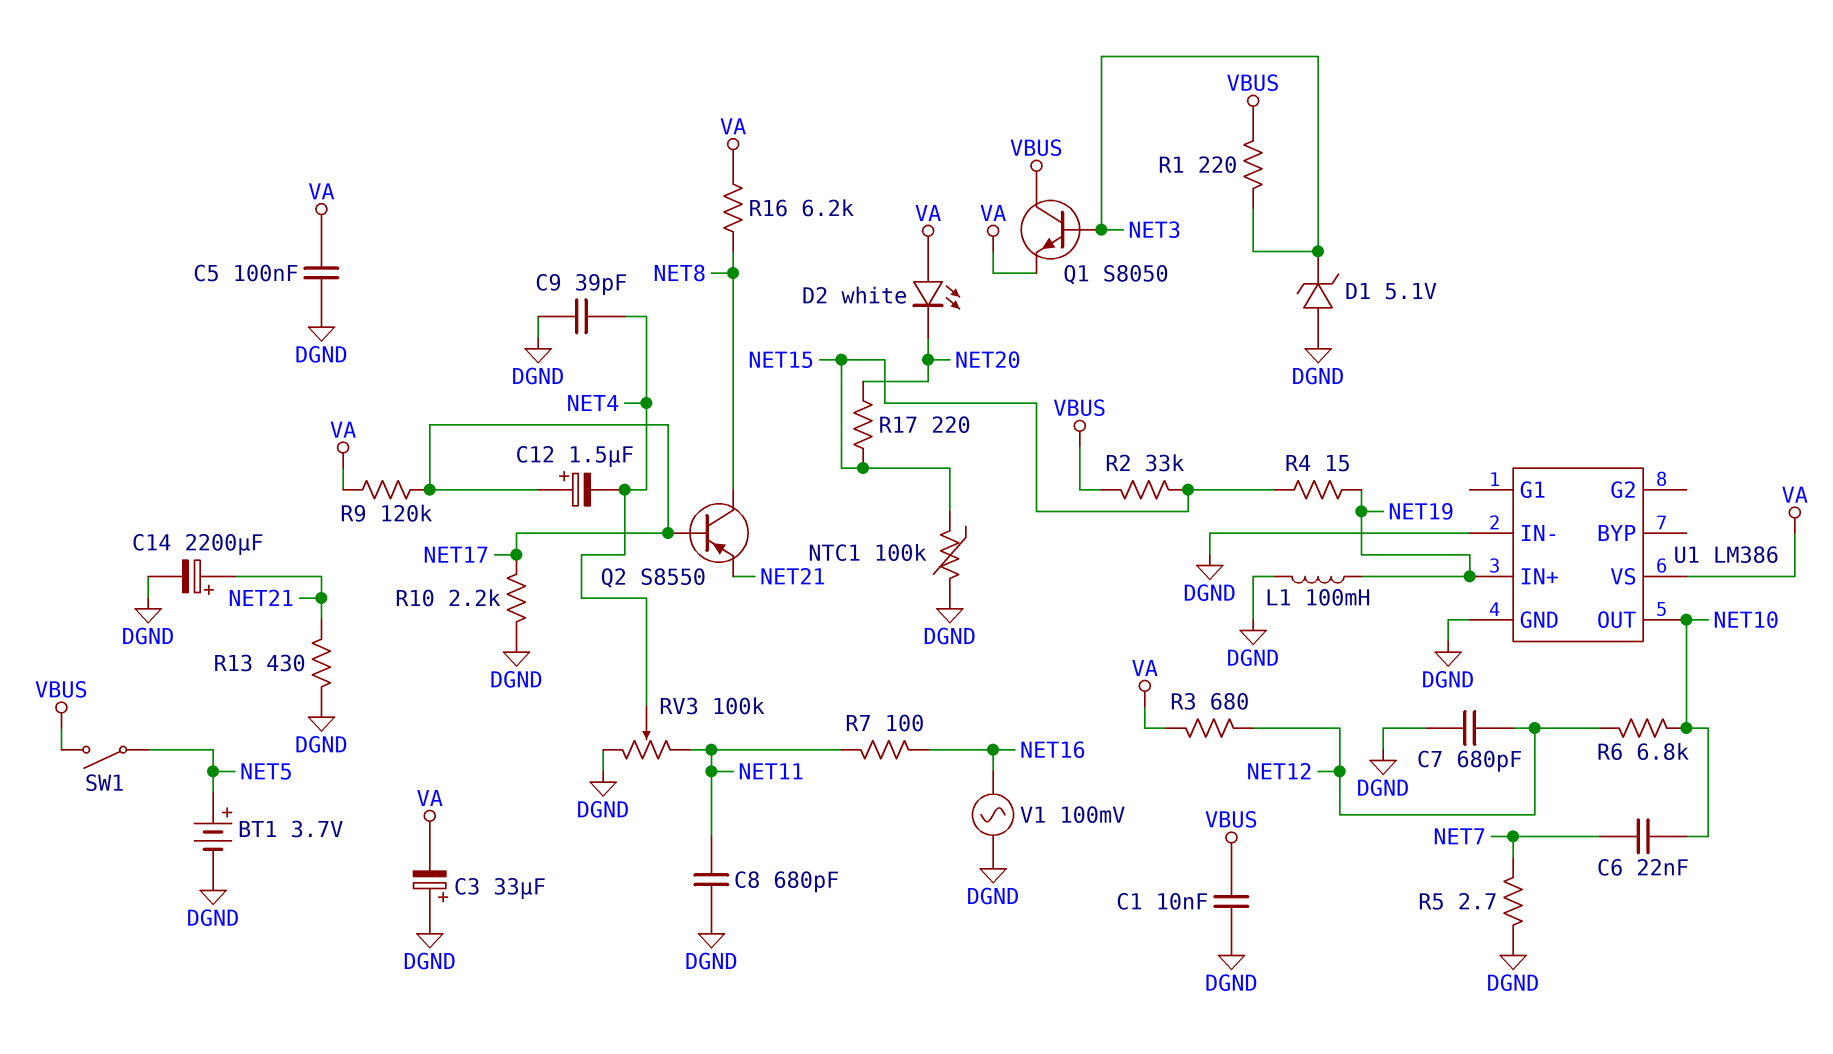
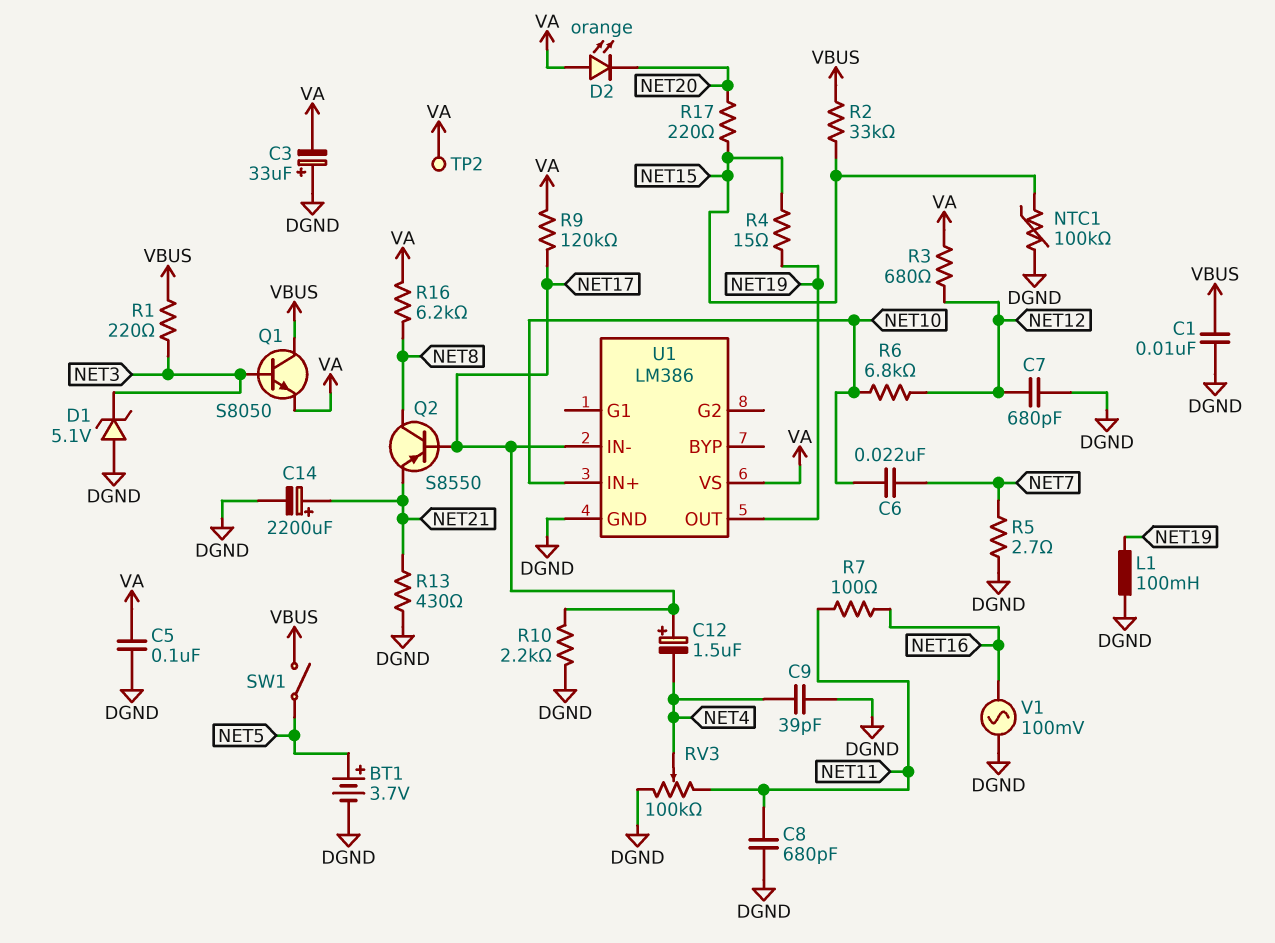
D2: LED white (A VA, K NET20) -> LED orange (A VA, K NET20)
TP2: none -> test point (VA)
U1 pin IN+: NET19 -> NET10
U1 pin IN-: DGND -> NET17
U1 pin OUT: NET10 -> NET19

